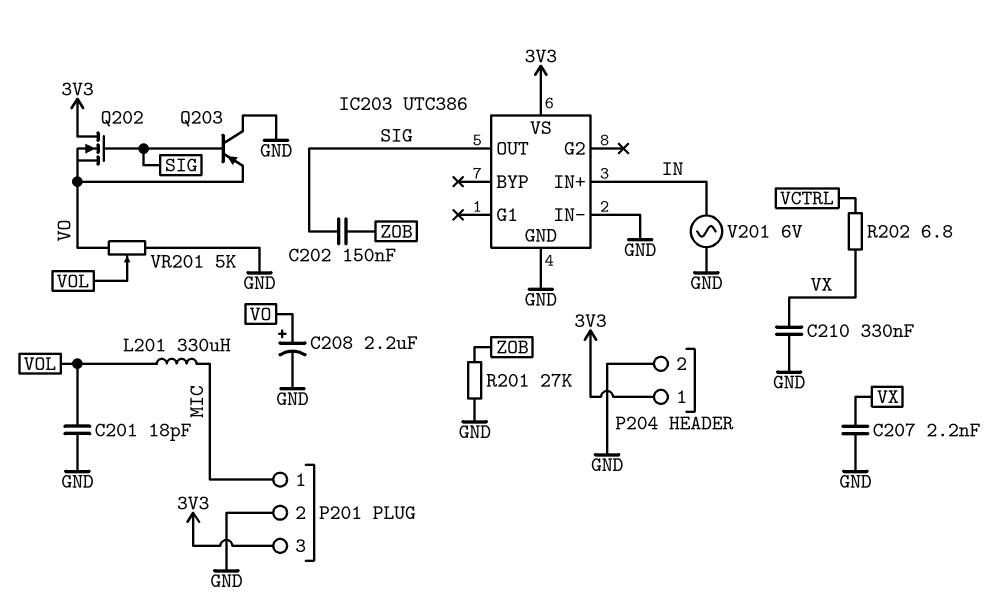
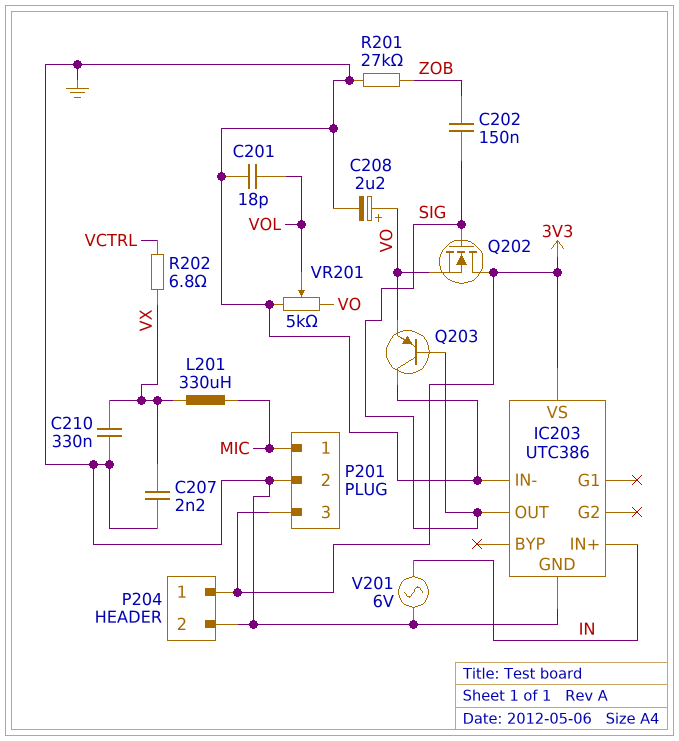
L201: 330uH (MIC, VOL) -> 330uH (MIC, VX)

